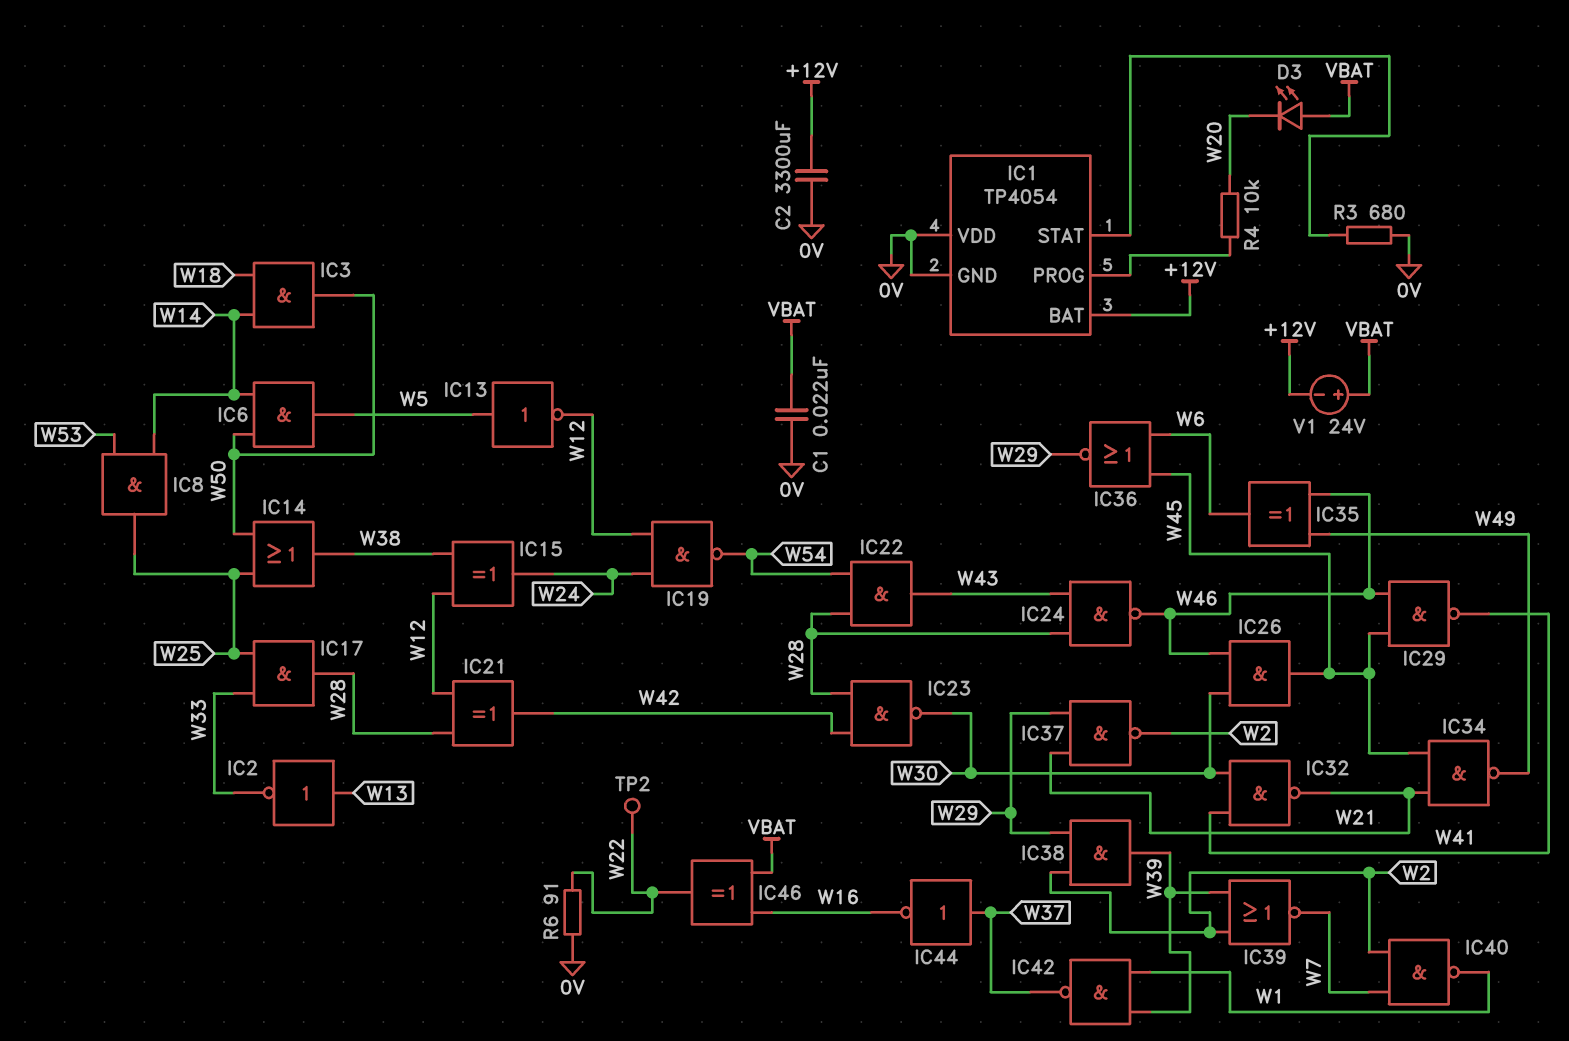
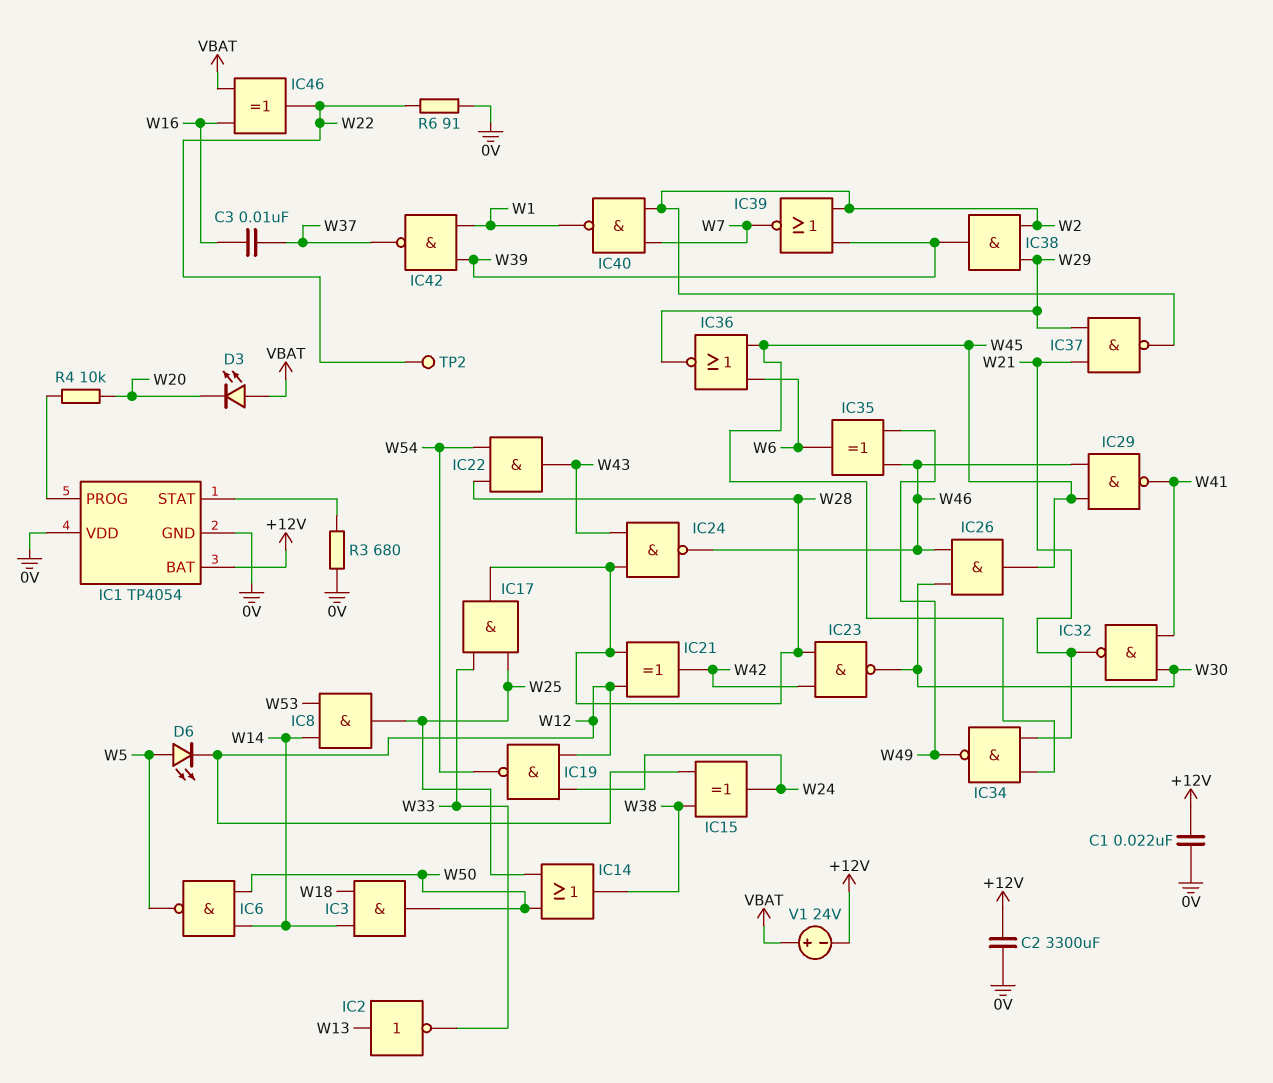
C1: 22nF (0V, VBAT) -> 22nF (+12V, 0V)
C3: none -> 10nF (W16, W37)
D6: none -> LED (A W5, K W12)
IC6: AND (in W14, in W50, out W5) -> NAND (in W14, in W50, out W5)
IC13: NOT (in W5, out W12) -> none
IC44: NOT (in W37, out W16) -> none

